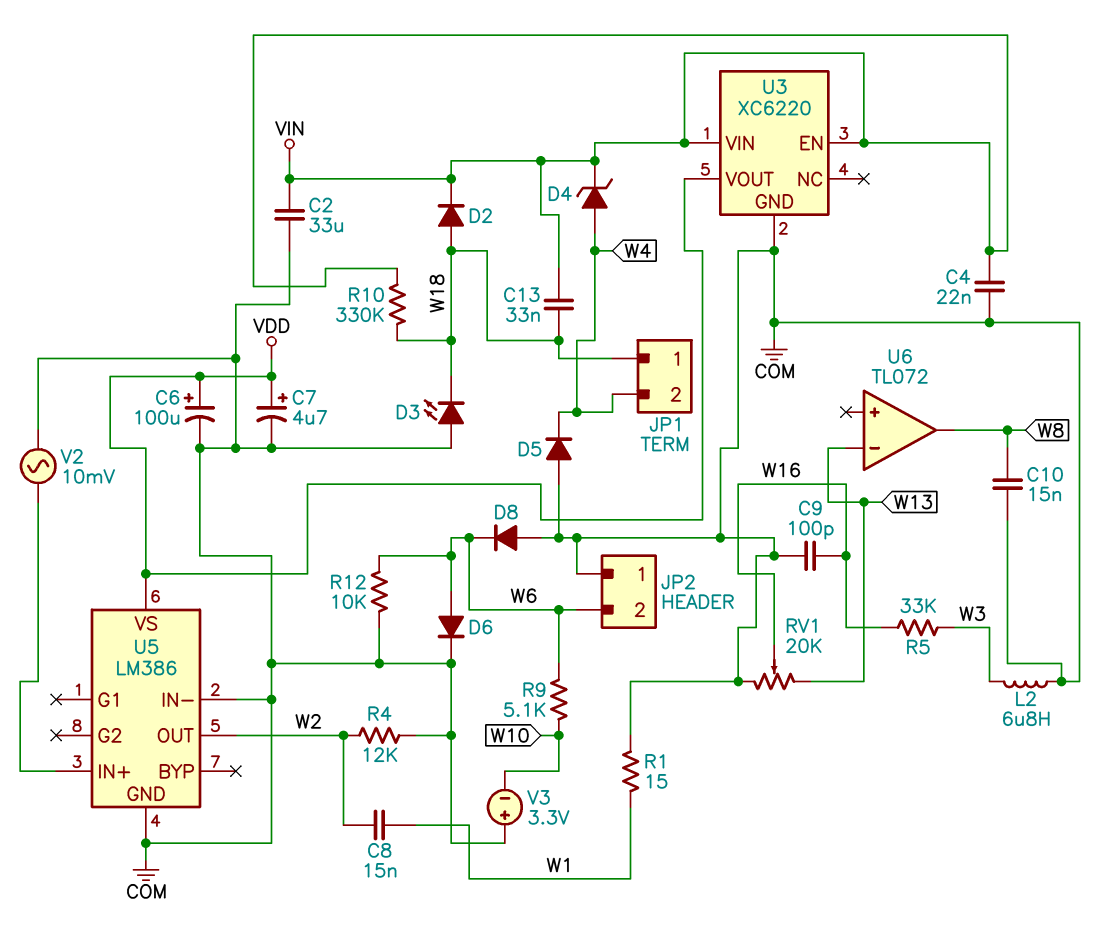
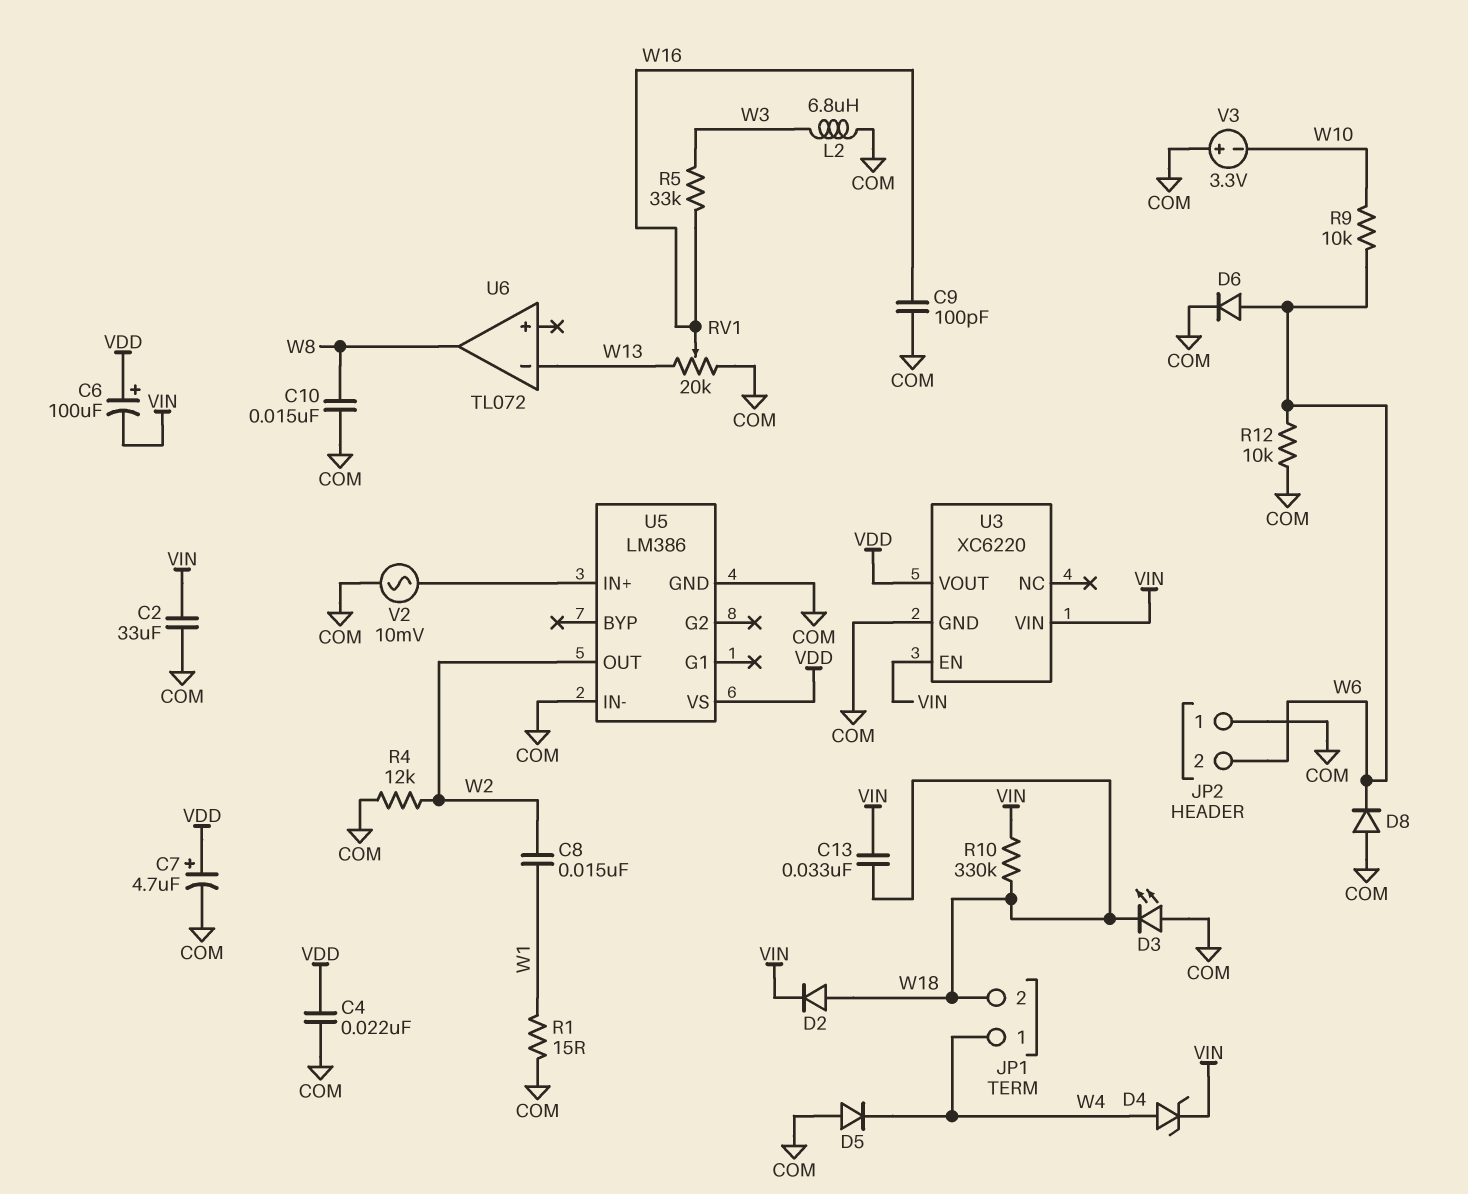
C4: 22nF (COM, VIN) -> 22nF (COM, VDD)
C6: 100uF (plus VDD, minus COM) -> 100uF (plus VDD, minus VIN)
JP1 pin 1: W18 -> W4
JP1 pin 2: W4 -> W18
R9: 5.1k (W6, W10) -> 10k (W6, W10)

